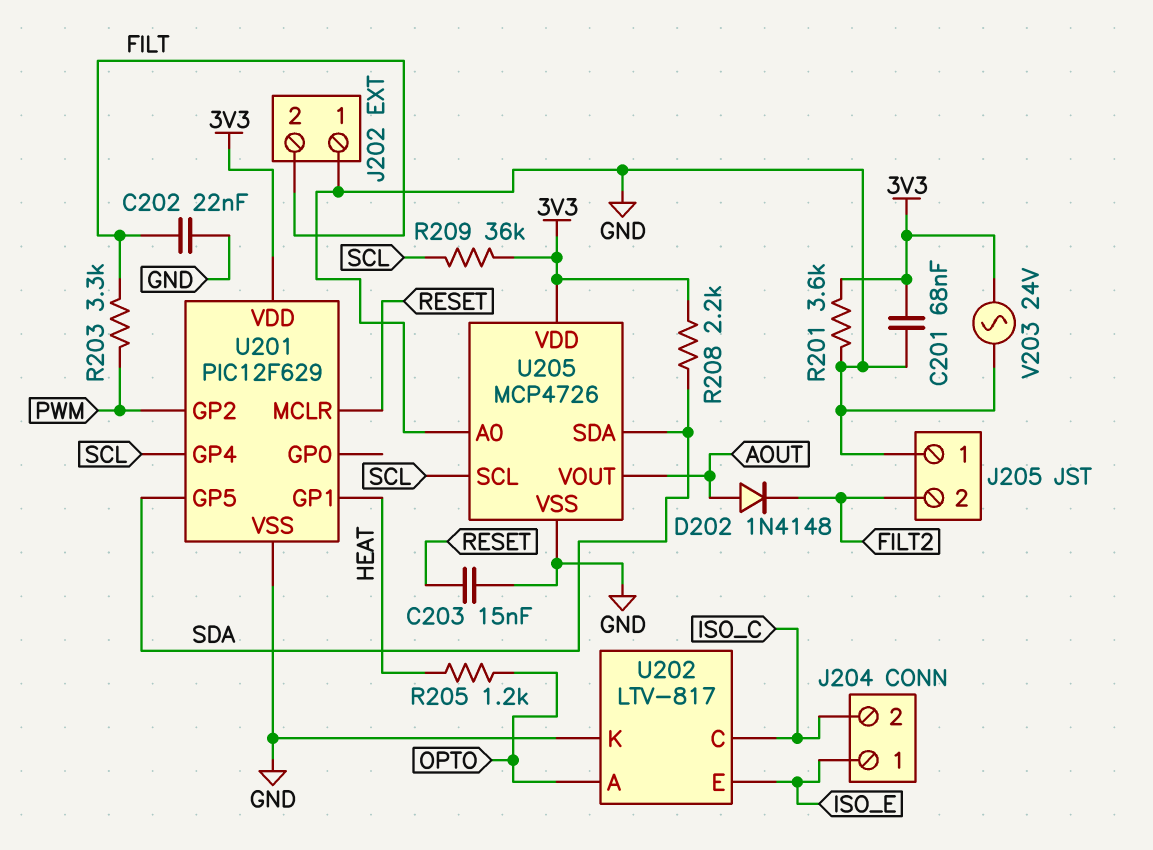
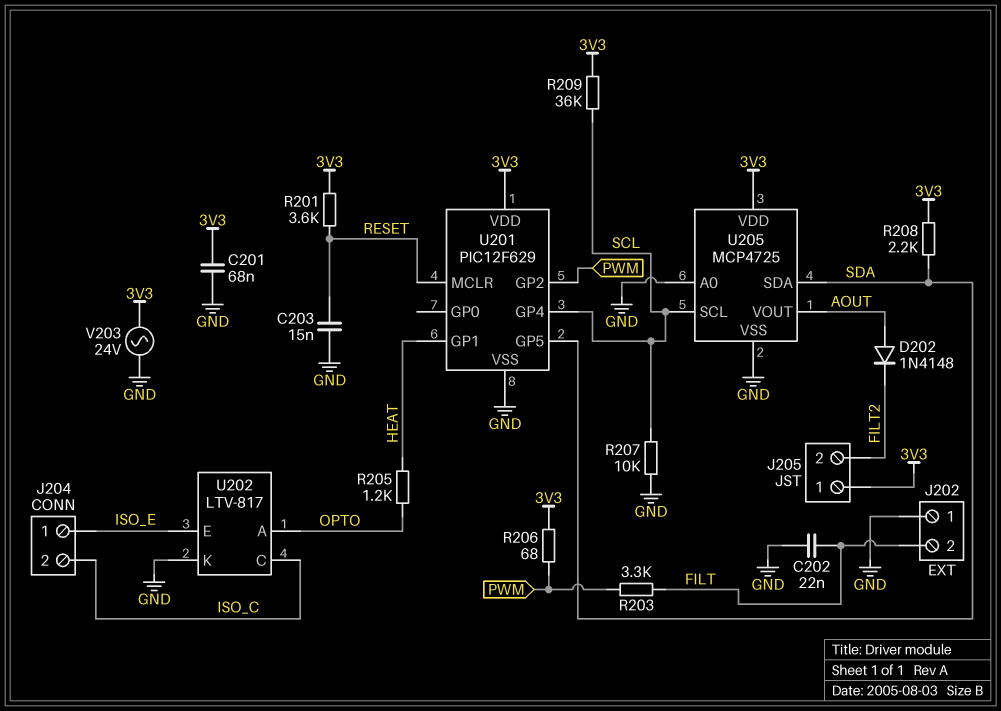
J205 pin 1: GND -> 3V3
R201: 3.6k (3V3, GND) -> 3.6k (3V3, RESET)
R206: none -> 68 (3V3, PWM)
R207: none -> 10k (GND, SCL)
U205: MCP4726 -> MCP4725

